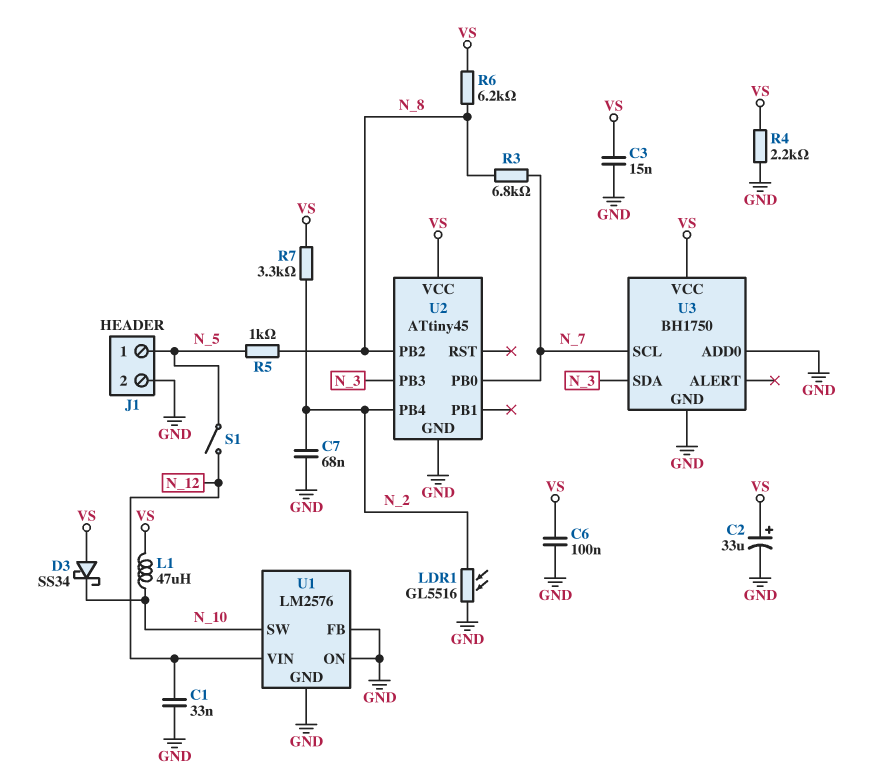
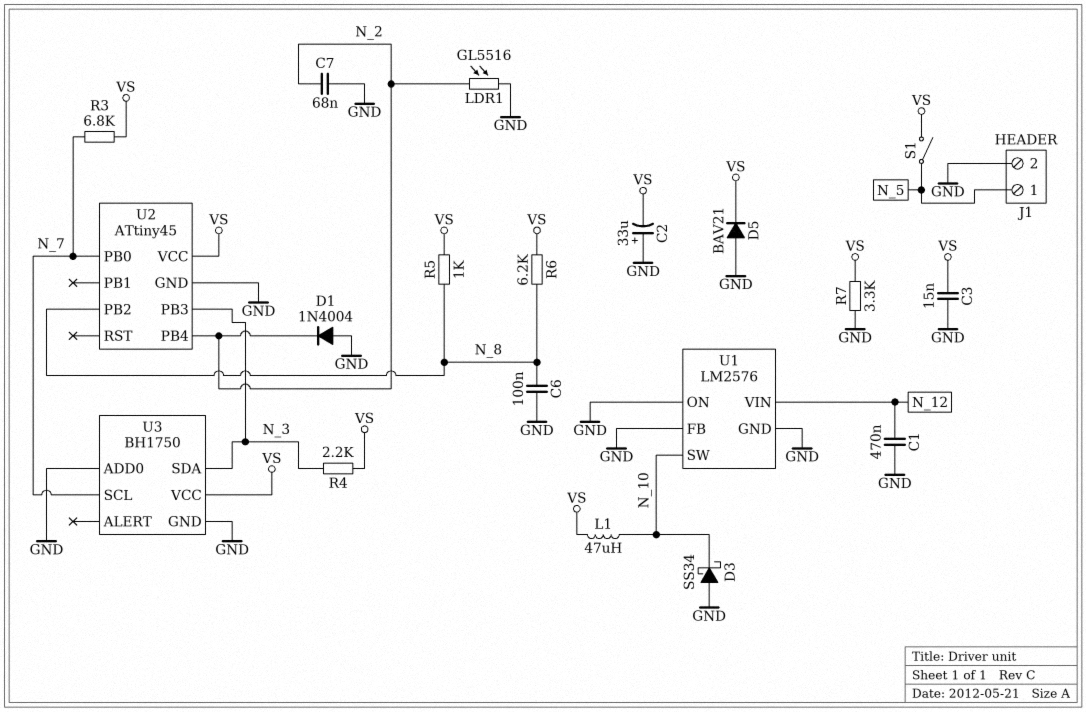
C1: 33nF (GND, N_12) -> 470nF (GND, N_12)
C2: 33uF (plus VS, minus GND) -> 33uF (plus GND, minus VS)
C6: 100nF (GND, VS) -> 100nF (GND, N_8)
D1: none -> diode 1N4004 (A GND, K N_2)
D3: schottky SS34 (A VS, K N_10) -> schottky SS34 (A GND, K N_10)
D5: none -> diode BAV21 (A GND, K VS)
R3: 6.8k (N_7, N_8) -> 6.8k (N_7, VS)
R4: 2.2k (GND, VS) -> 2.2k (N_3, VS)
R5: 1k (N_5, N_8) -> 1k (N_8, VS)
R7: 3.3k (N_2, VS) -> 3.3k (GND, VS)
S1: switch (N_5, N_12) -> switch (N_5, VS)

